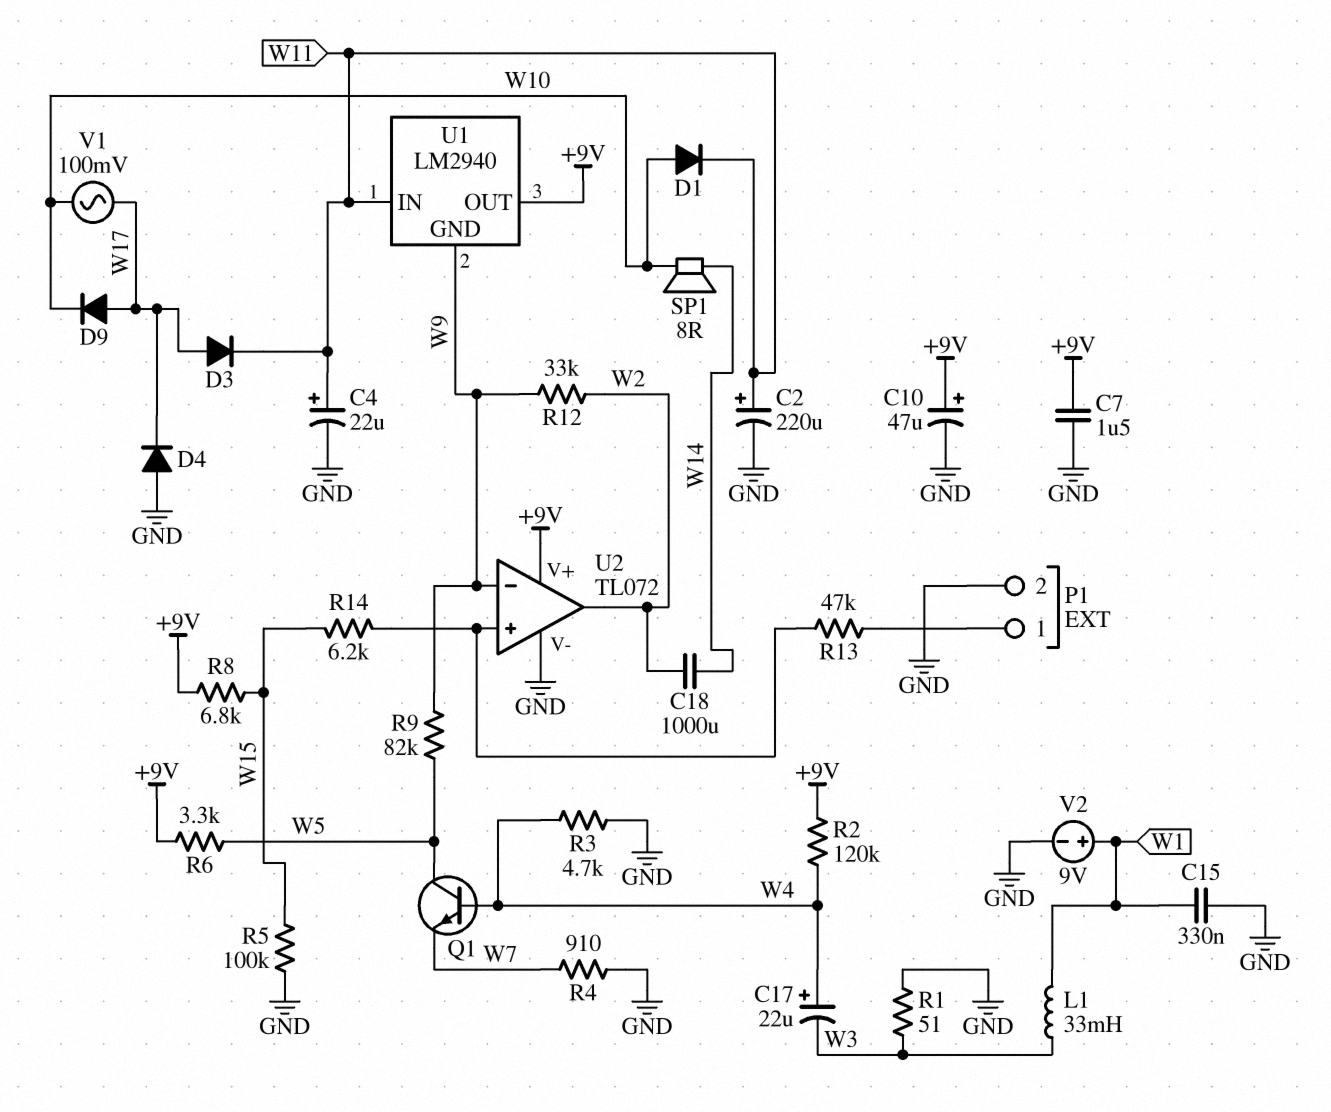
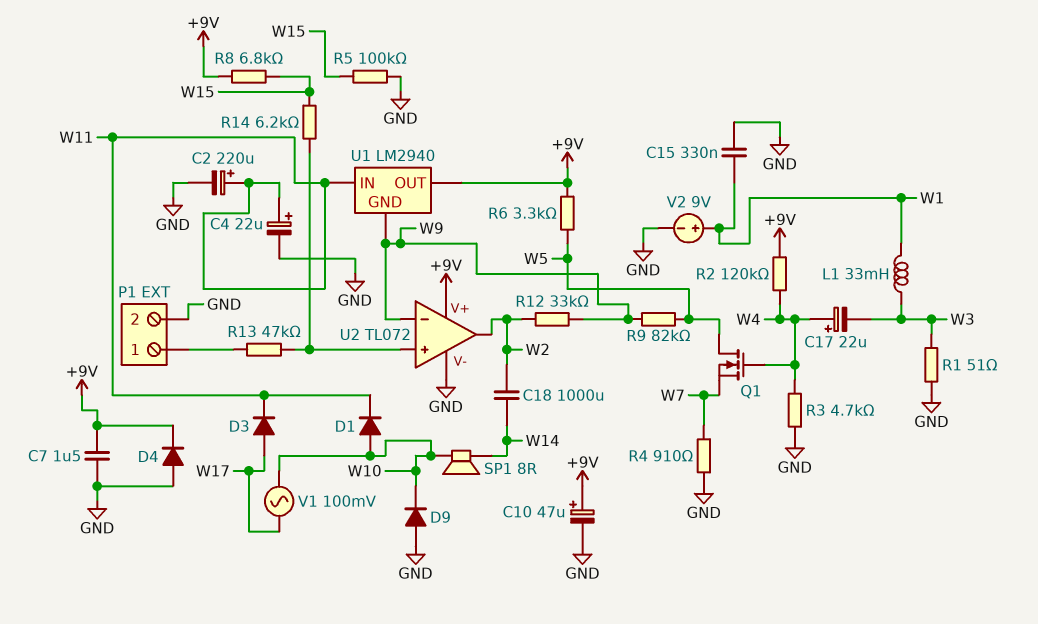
D4: diode (A GND, K W17) -> diode (A GND, K +9V)
D9: diode (A W17, K W10) -> diode (A GND, K W10)
Q1: NPN (B W4, C W5, E W7) -> NMOS (G W4, D W5, S W7)

